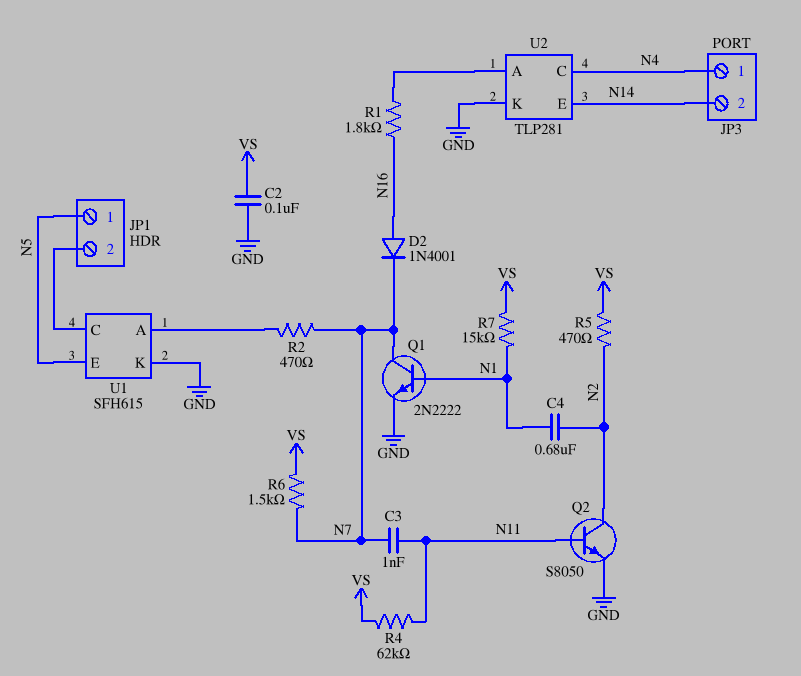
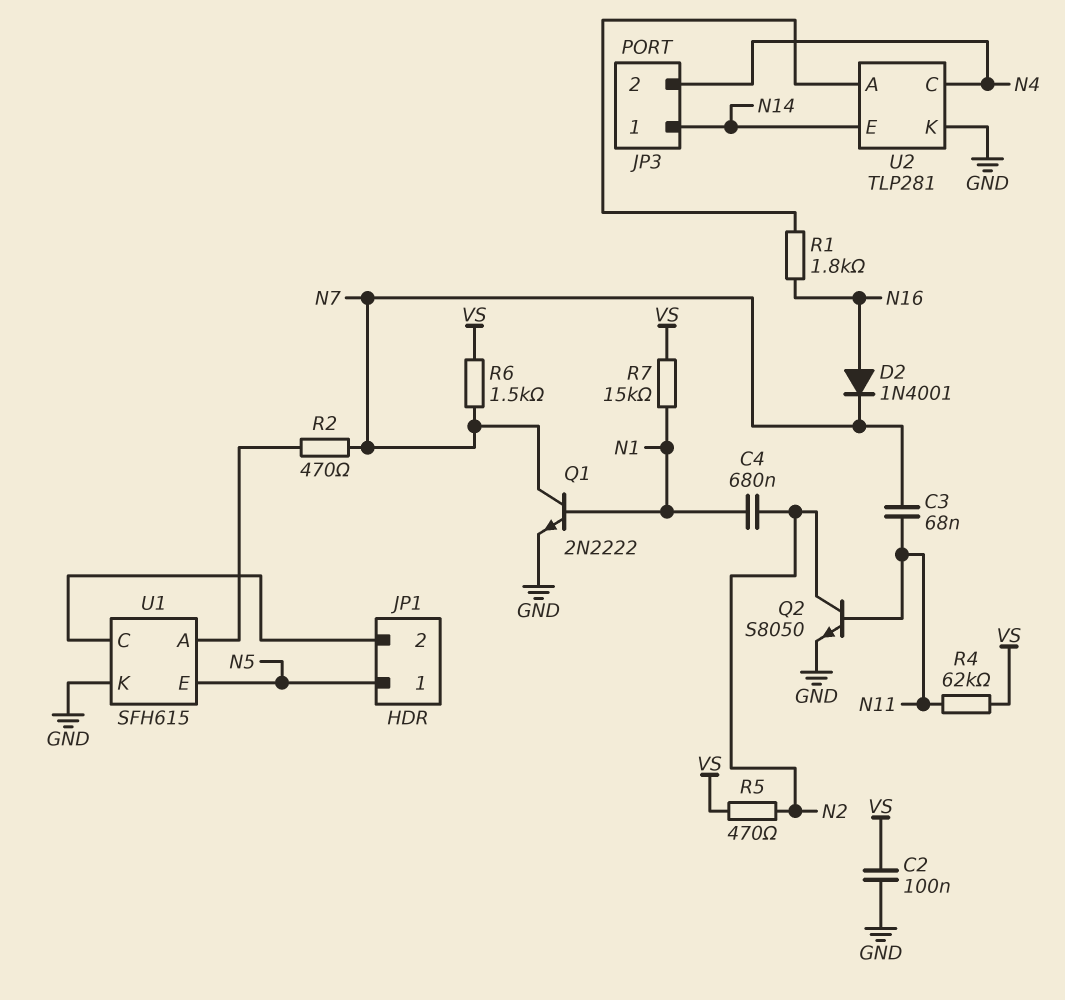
C3: 1nF (N7, N11) -> 68nF (N7, N11)
JP3 pin 1: N4 -> N14
JP3 pin 2: N14 -> N4

